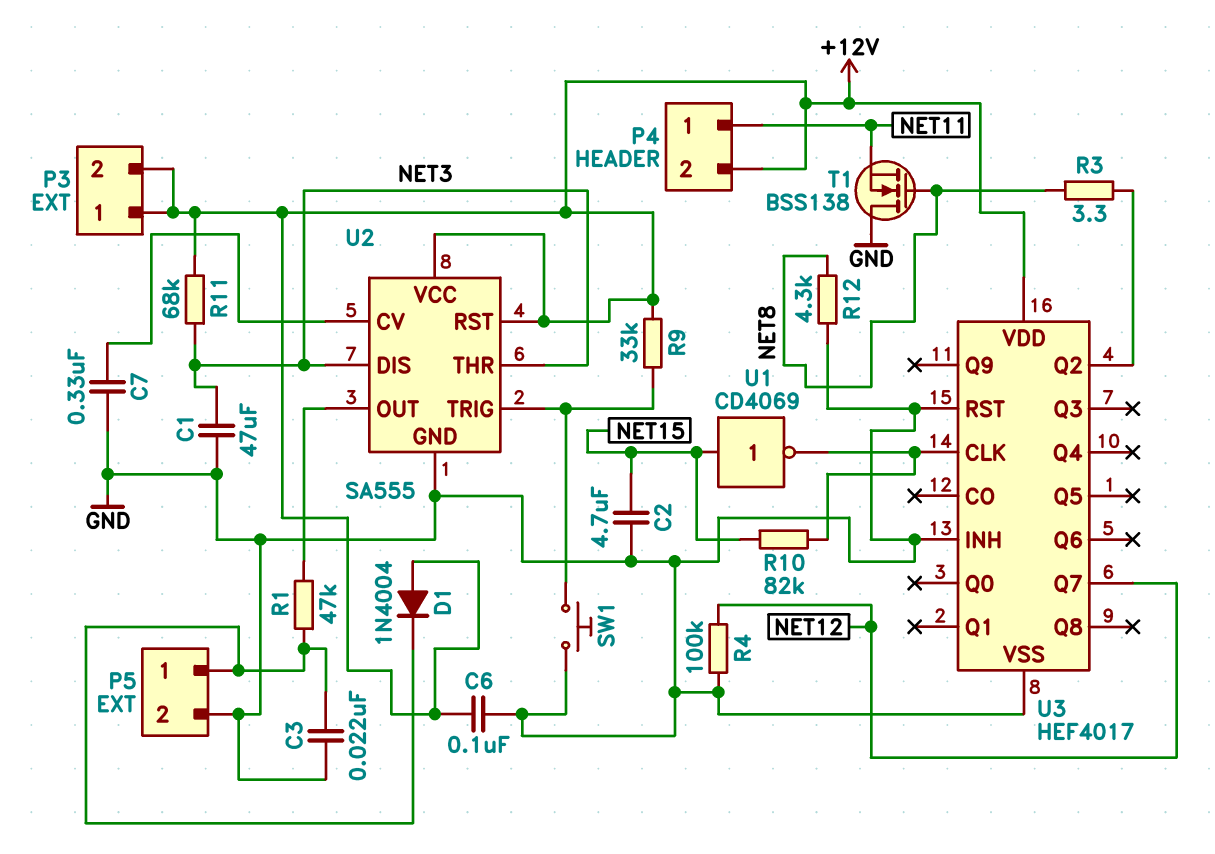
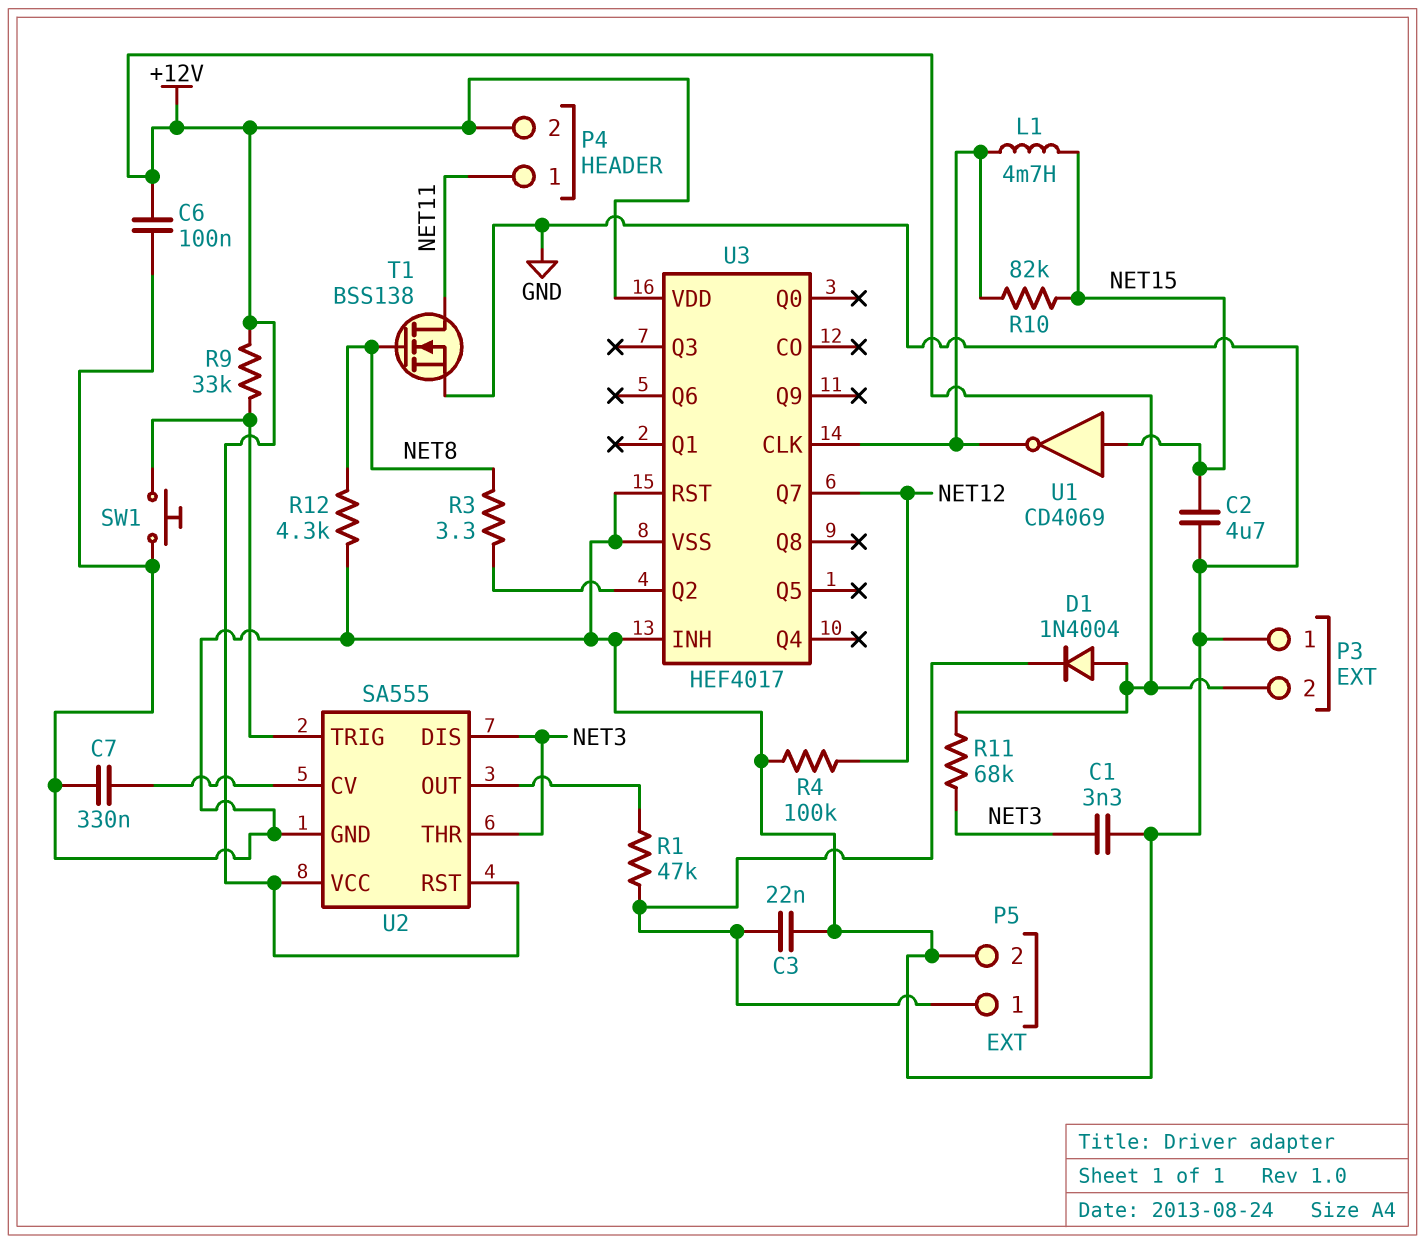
C1: 47uF (GND, NET3) -> 3.3nF (GND, NET3)
L1: none -> 4.7mH (NET15, U3/CLK)
P3 pin 1: +12V -> GND
T1: NMOS BSS138 (G NET8, D GND, S NET11) -> NMOS BSS138 (G NET8, D NET11, S GND)

